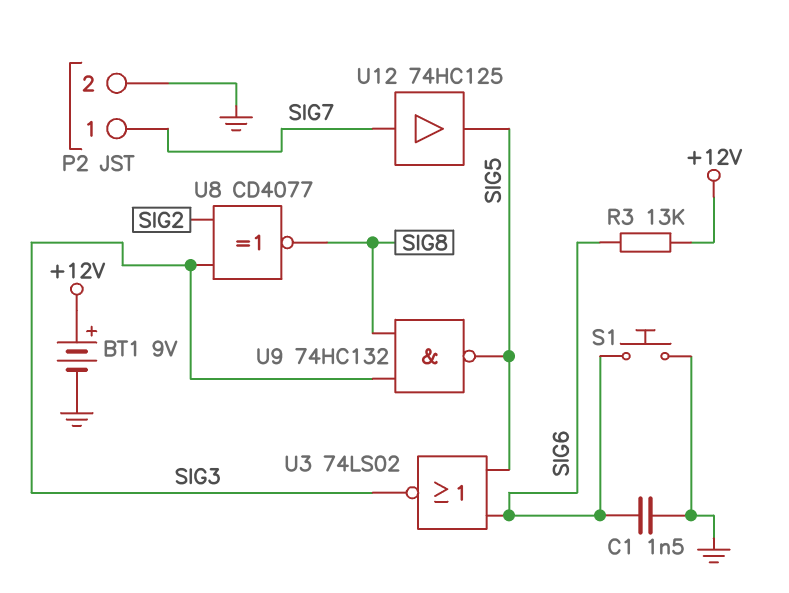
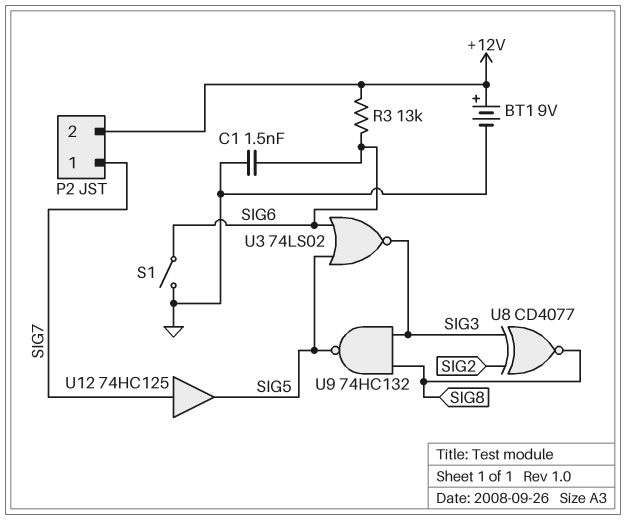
P2 pin 2: GND -> +12V
S1: button (GND, SIG6) -> switch (GND, SIG6)

